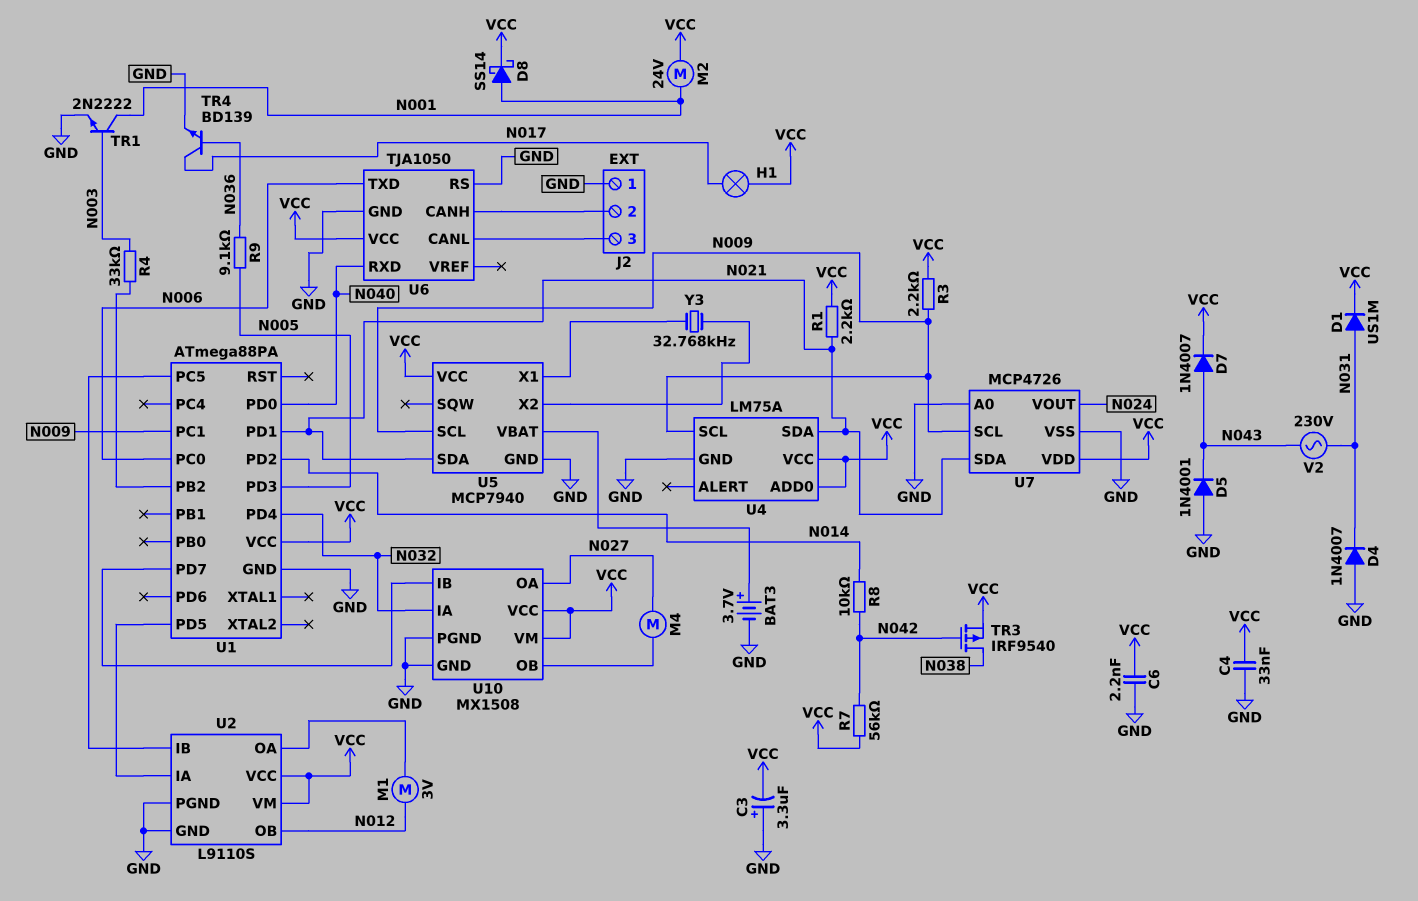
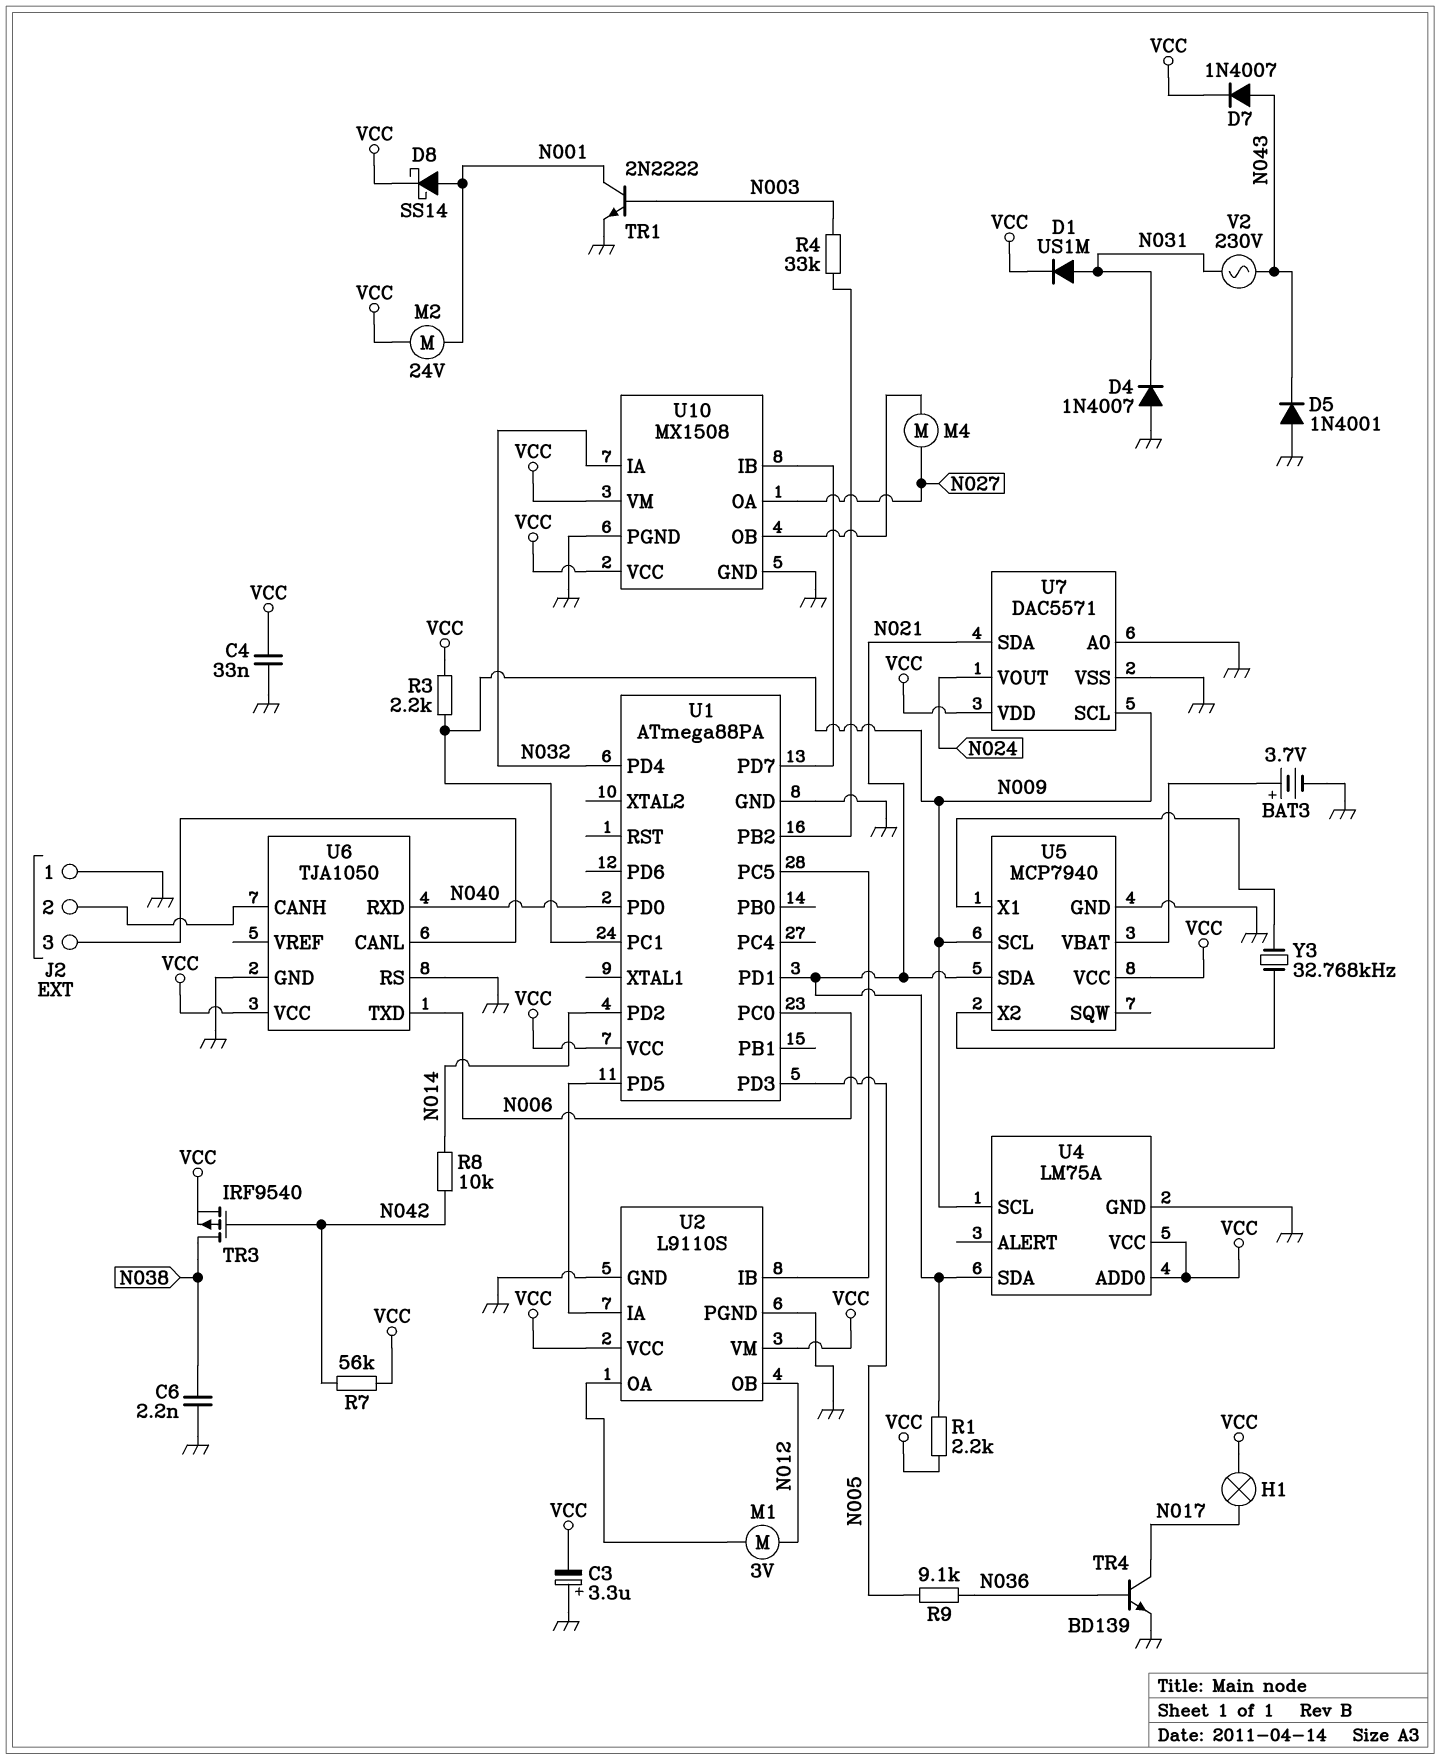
C6: 2.2nF (GND, VCC) -> 2.2nF (GND, N038)
U7: MCP4726 -> DAC5571

